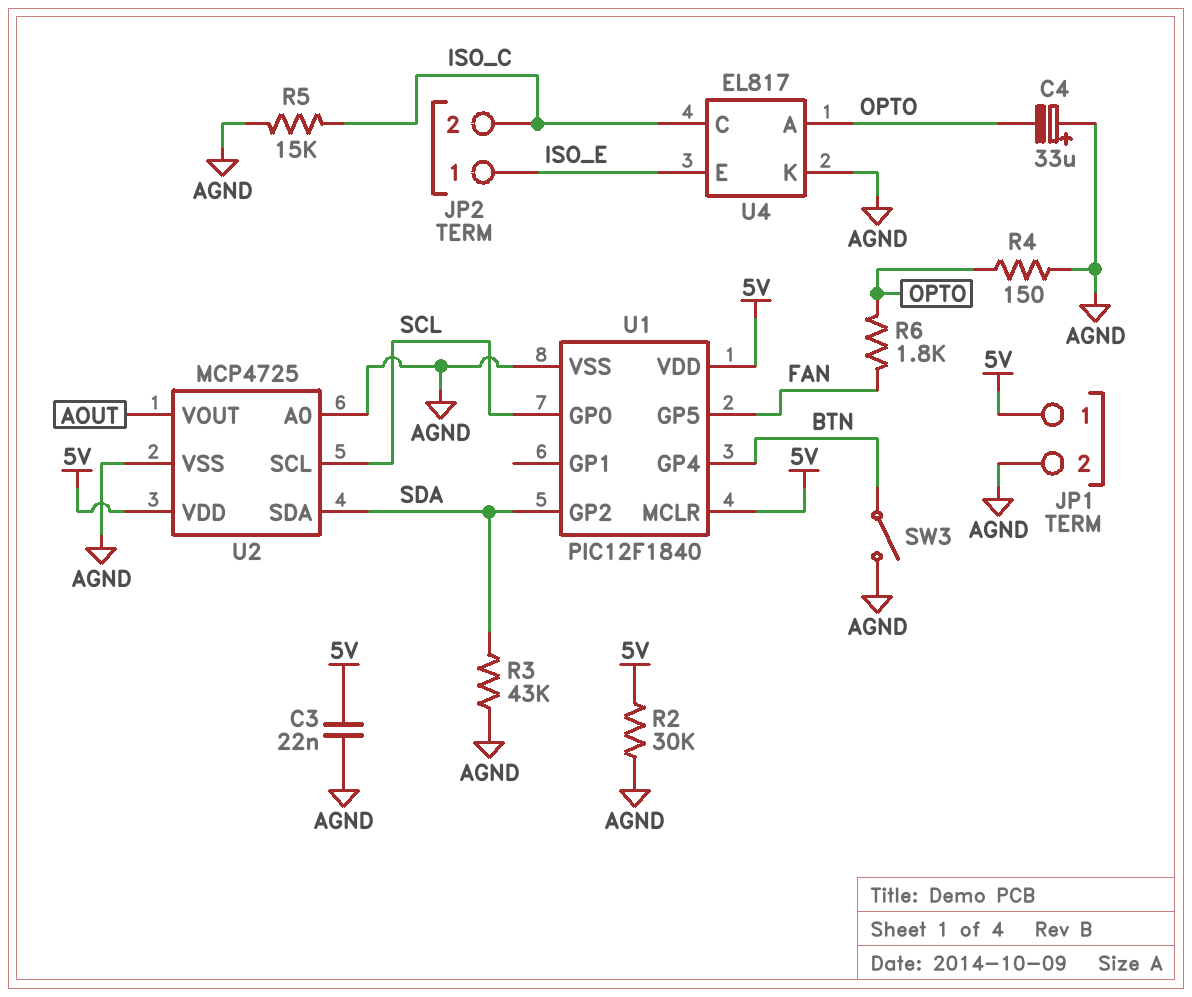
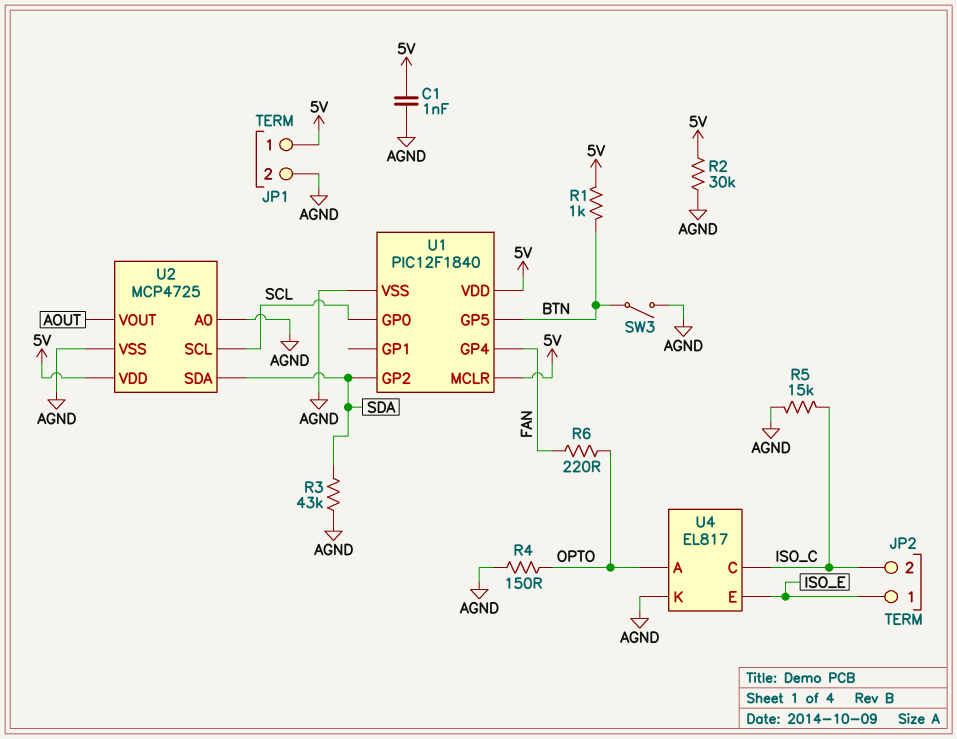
C1: none -> 1nF (5V, AGND)
C3: 22nF (5V, AGND) -> none
C4: 33uF (plus AGND, minus OPTO) -> none
R1: none -> 1k (5V, BTN)
R6: 1.8k (FAN, OPTO) -> 220 (FAN, OPTO)
U1 pin GP4: BTN -> FAN
U1 pin GP5: FAN -> BTN

